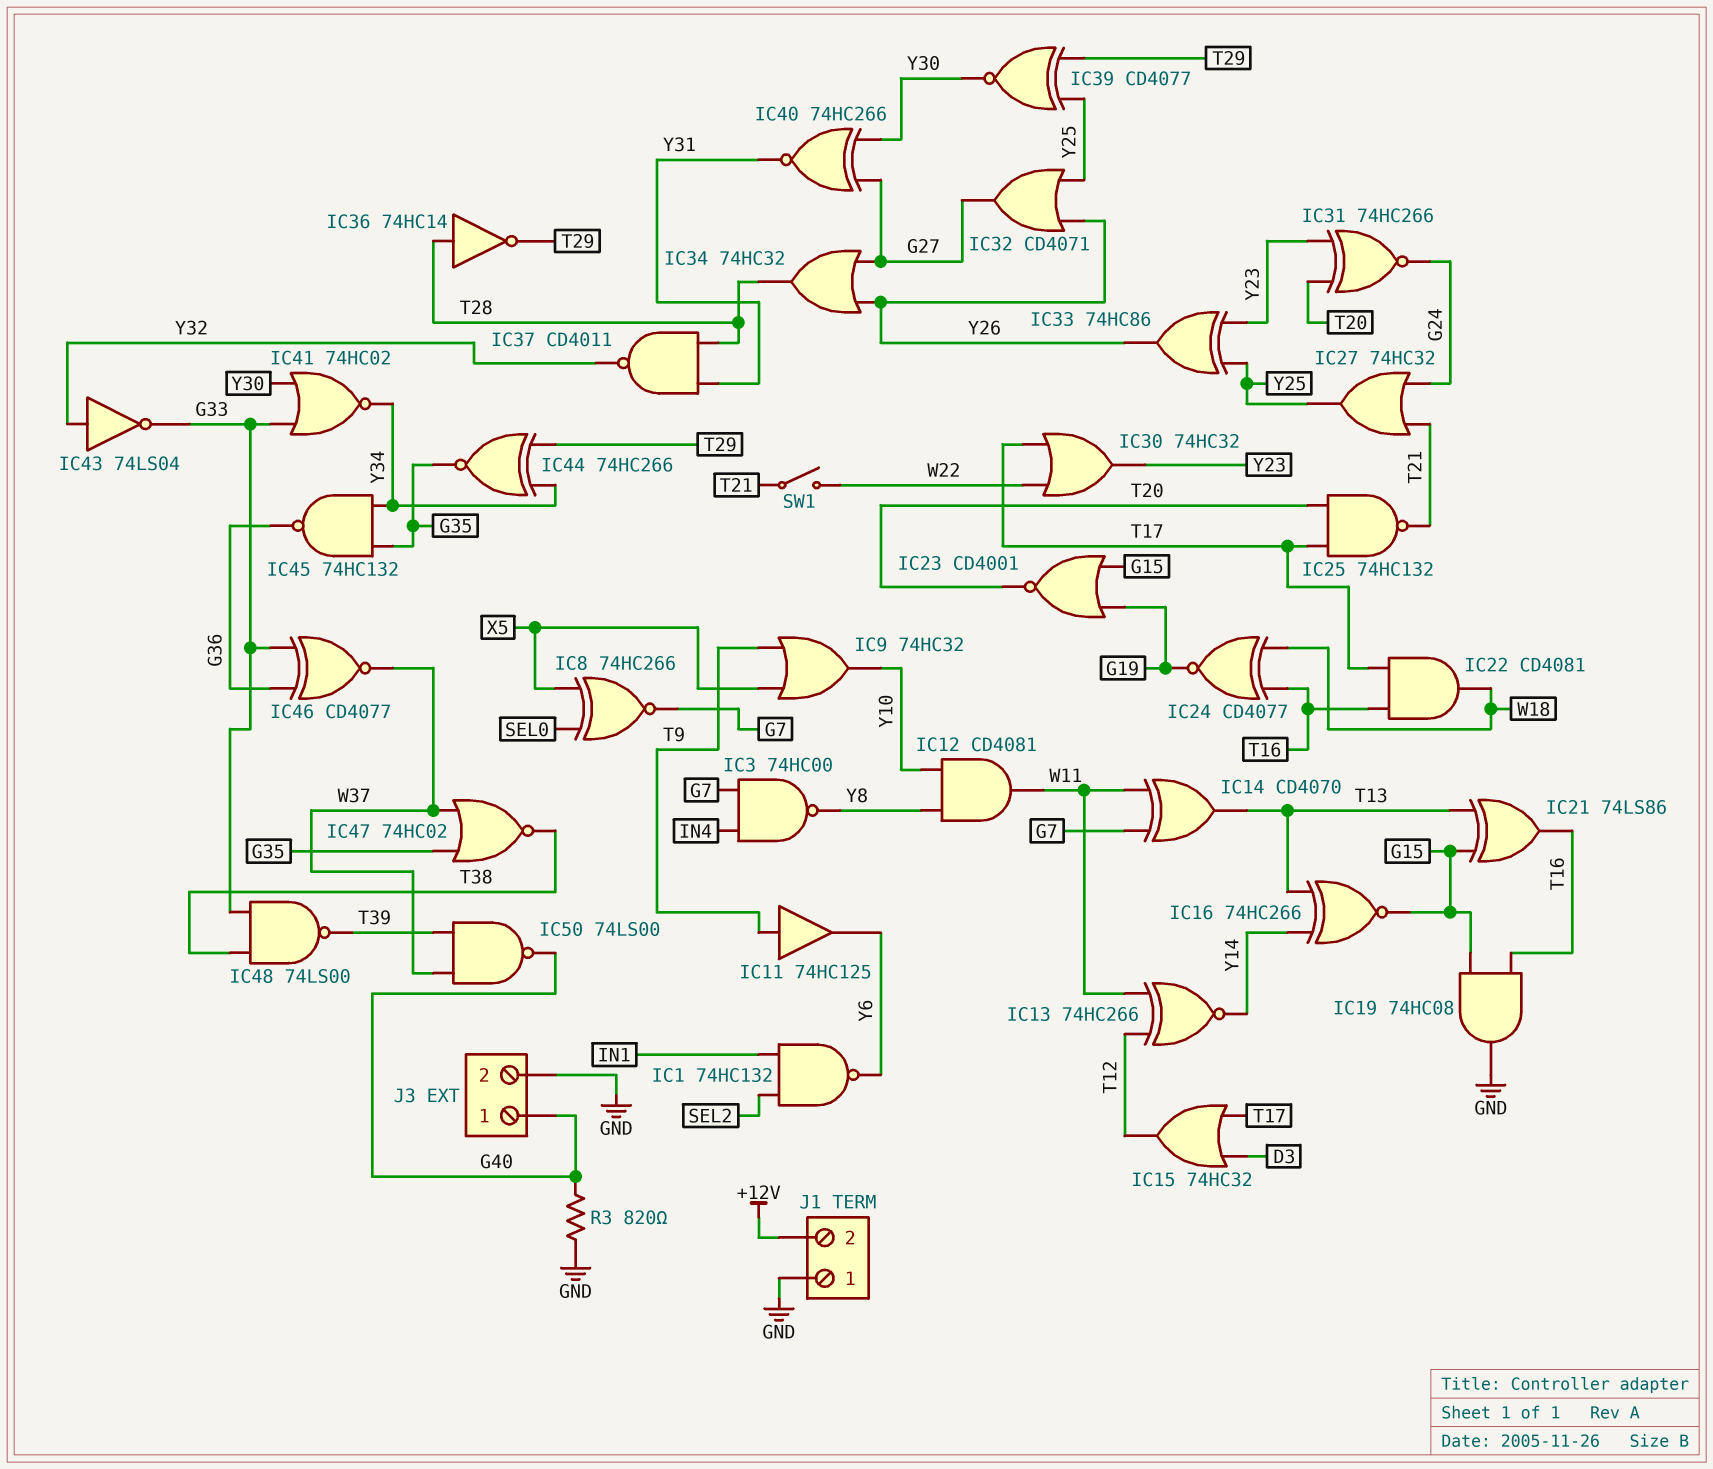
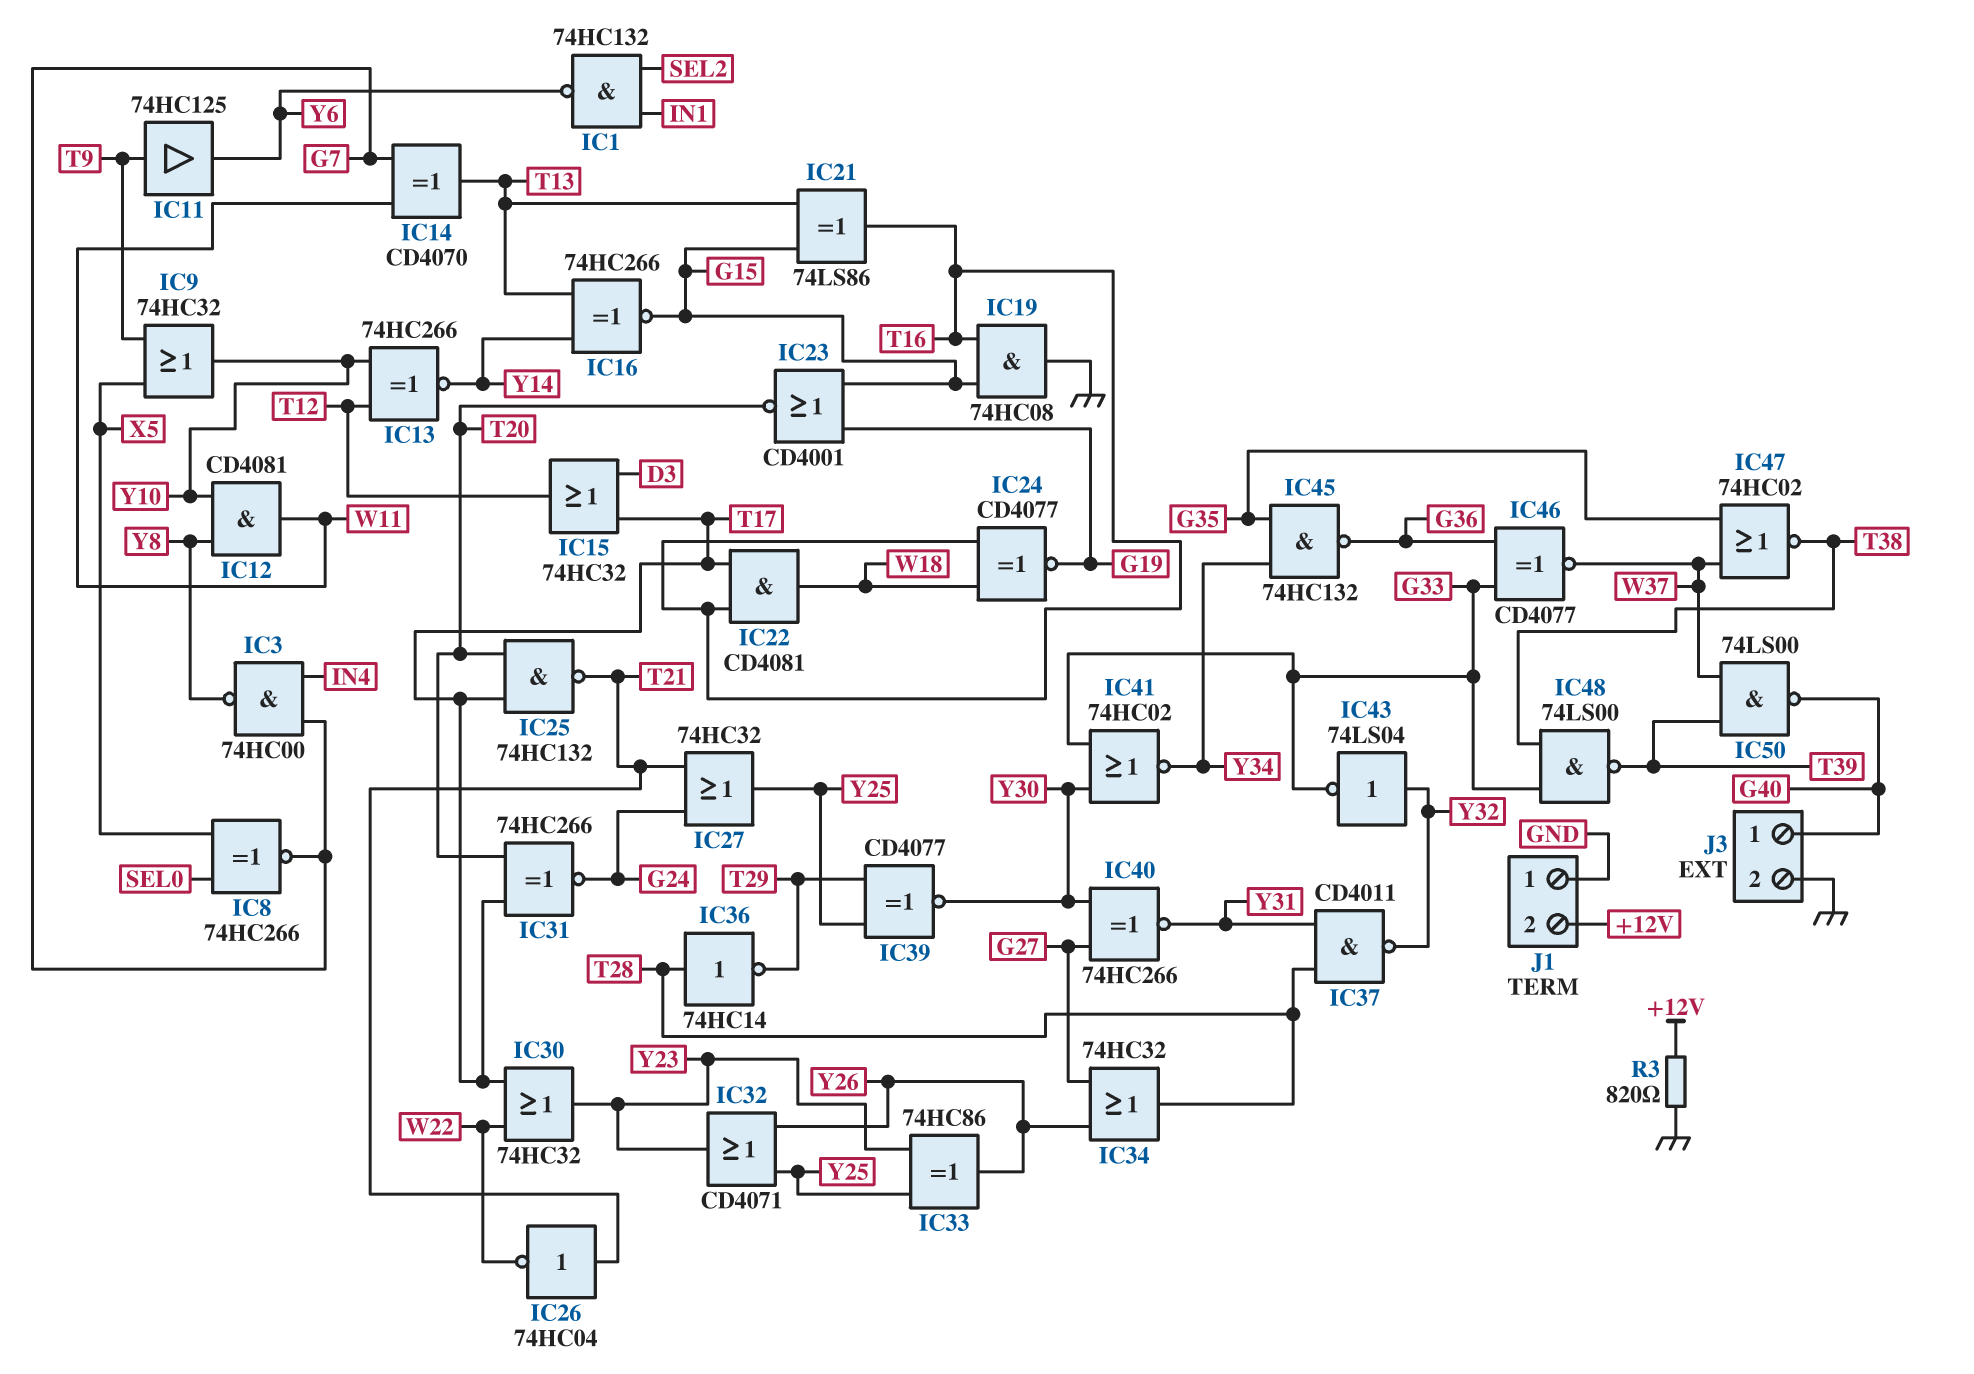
IC13: XNOR 74HC266 (in T12, in W11, out Y14) -> XNOR 74HC266 (in T12, in Y10, out Y14)
IC26: none -> NOT 74HC04 (in T21, out W22)
IC31: XNOR 74HC266 (in T20, in Y23, out G24) -> XNOR 74HC266 (in T17, in T20, out G24)
IC32: OR CD4071 (in Y25, in Y26, out G27) -> OR CD4071 (in Y25, in Y26, out Y23)
IC44: XNOR 74HC266 (in T29, in Y34, out G35) -> none
R3: 820 (G40, GND) -> 820 (+12V, GND)
SW1: switch (T21, W22) -> none

